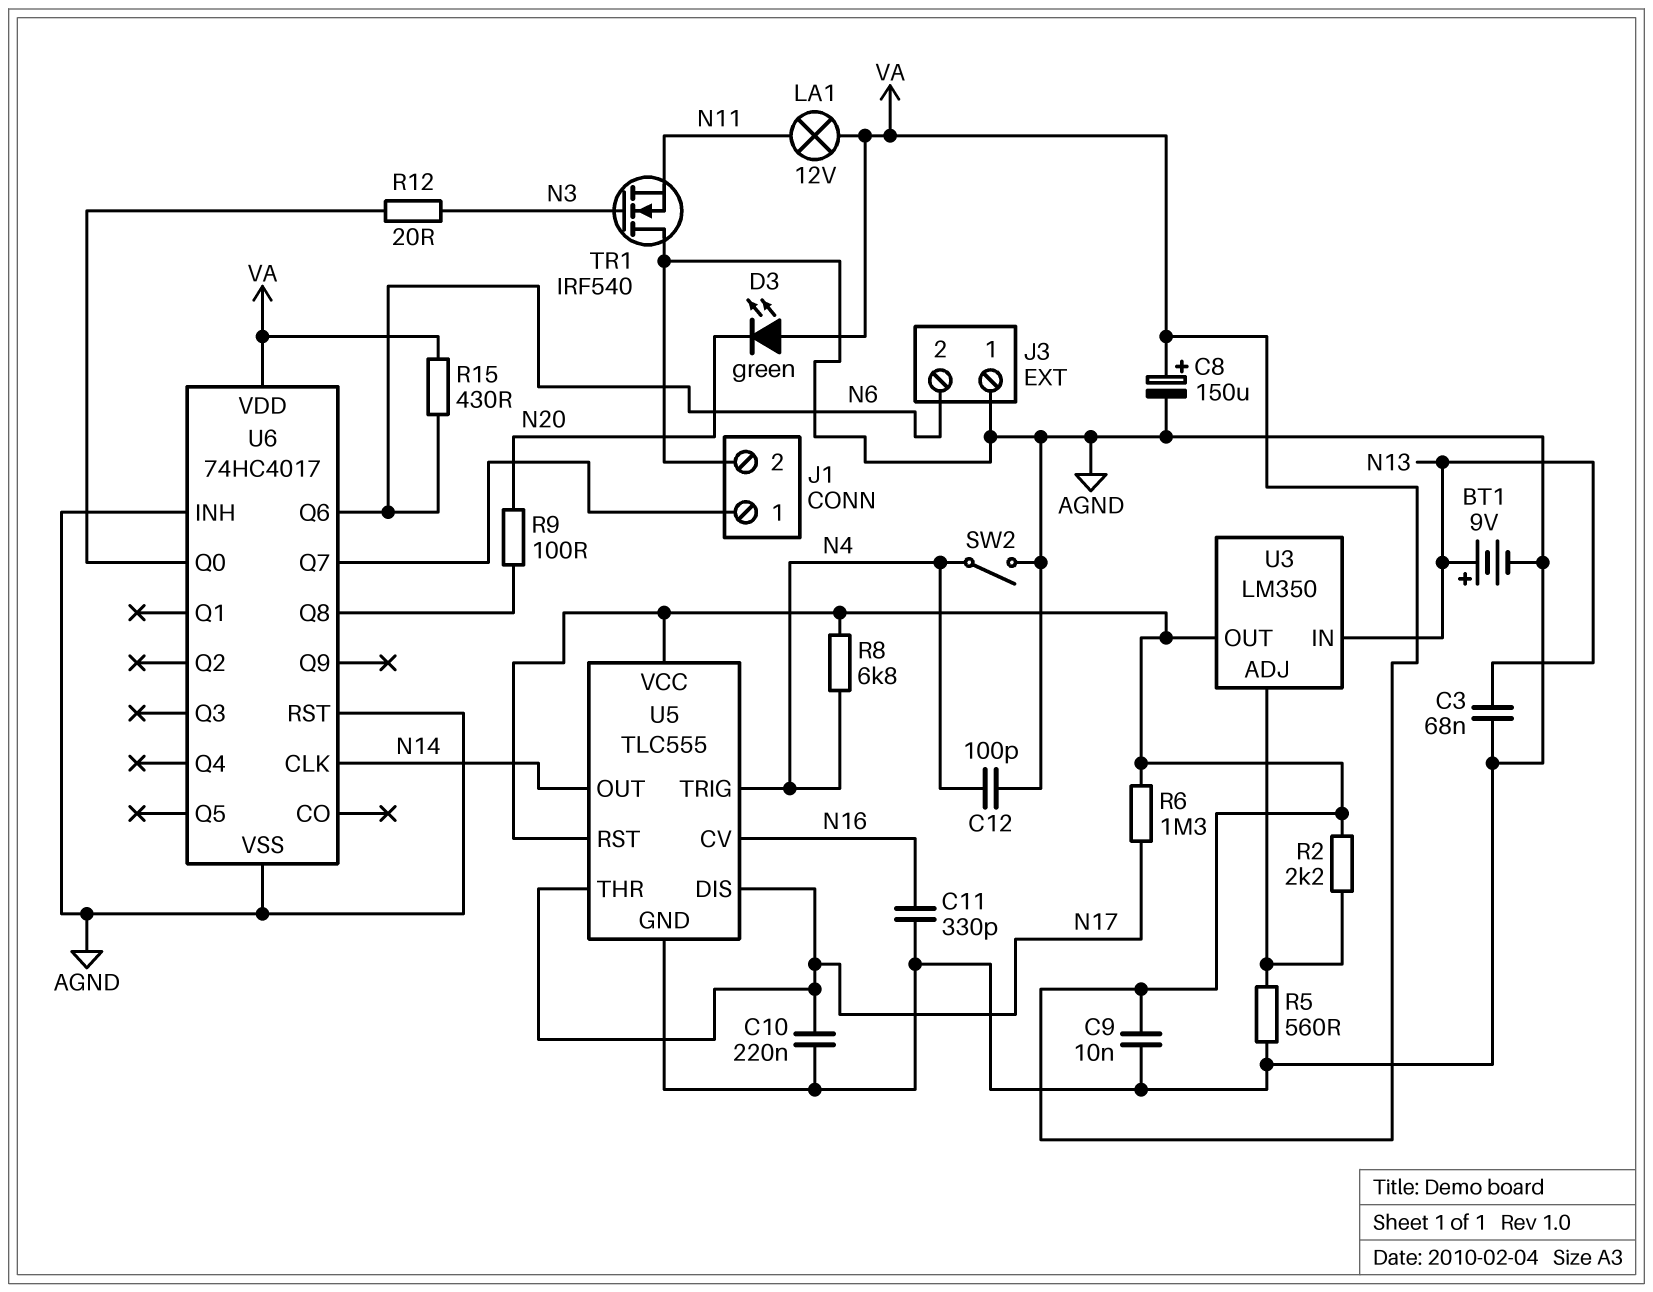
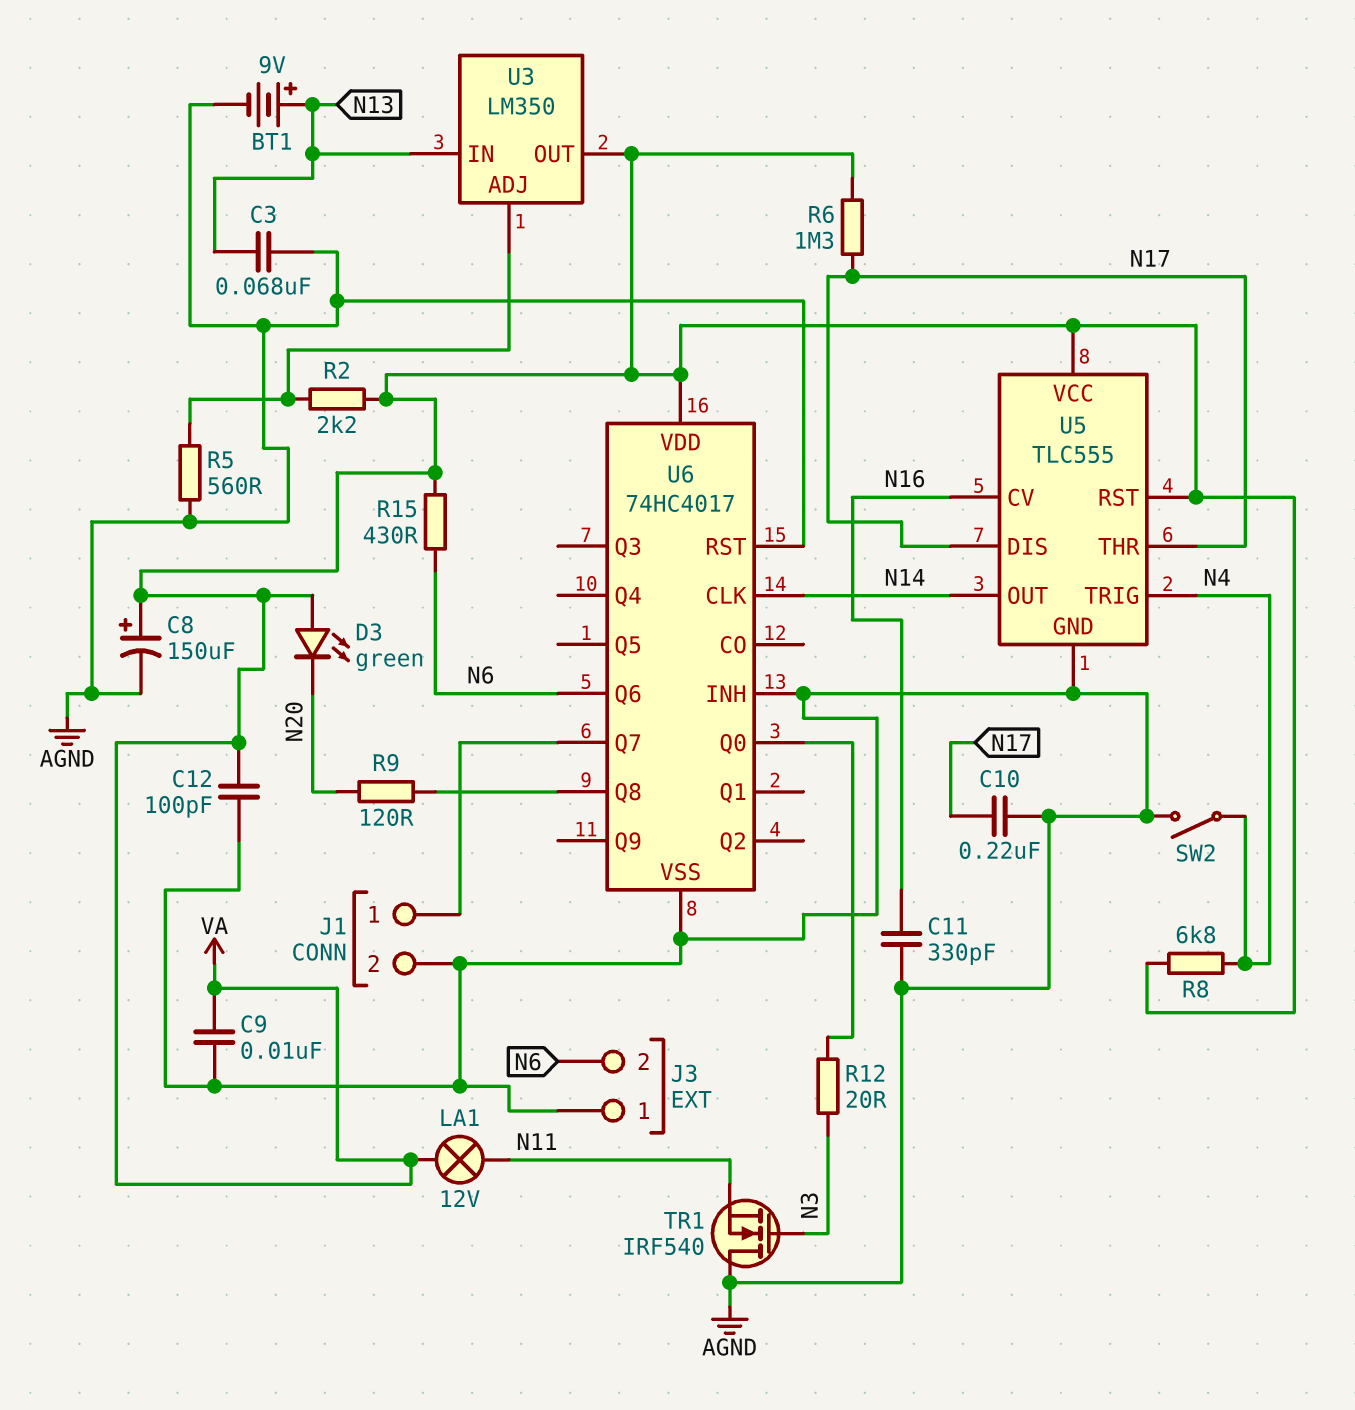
C12: 100pF (AGND, N4) -> 100pF (AGND, VA)
R9: 100 (N20, U6/Q8) -> 120 (N20, U6/Q8)

